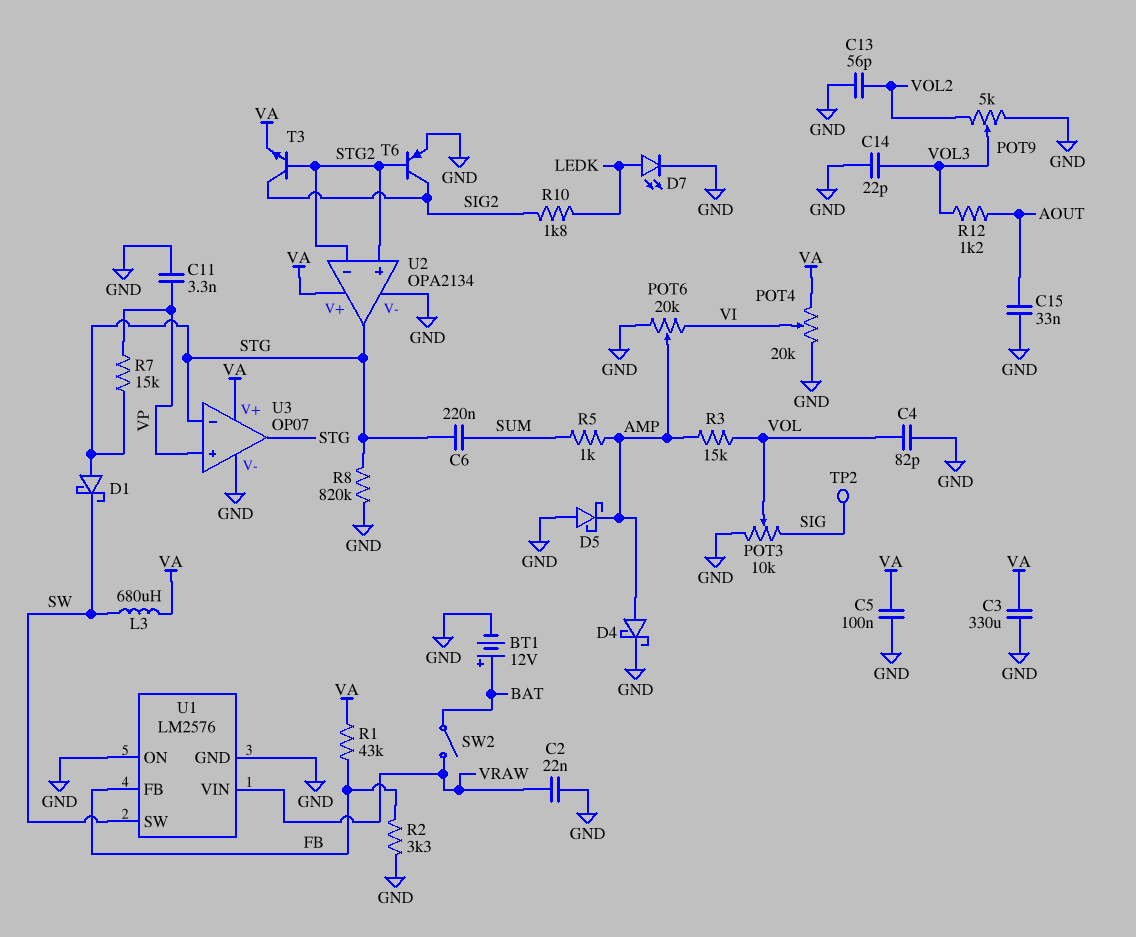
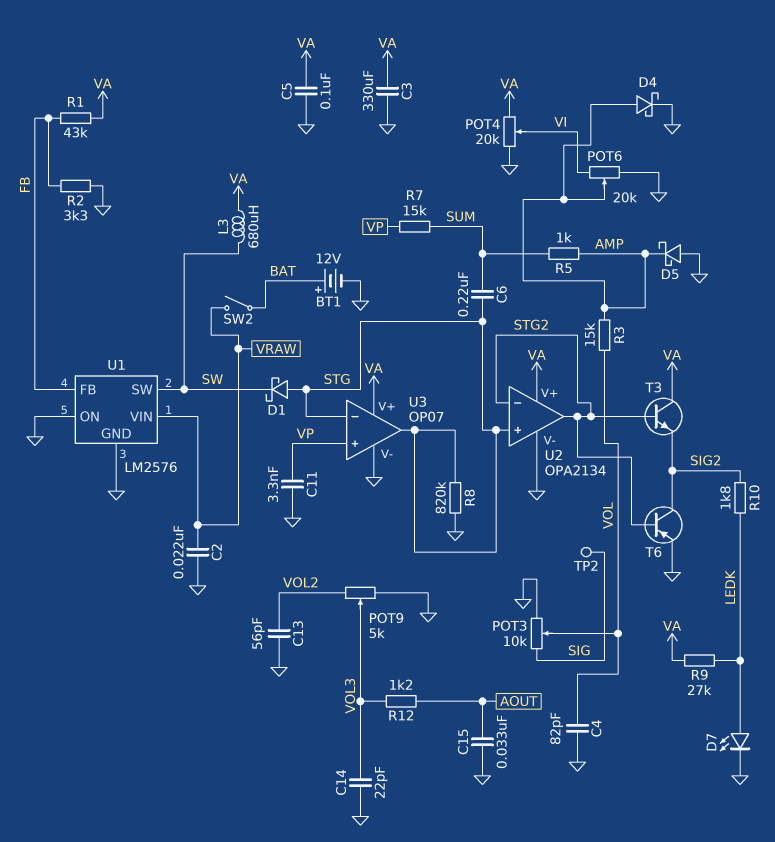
R7: 15k (STG, VP) -> 15k (SUM, VP)
R9: none -> 27k (LEDK, VA)
T3: NPN (B STG2, C SIG2, E VA) -> NPN (B STG2, C VA, E SIG2)
U2 pin in+: STG2 -> STG
U2 pin out: STG -> STG2

